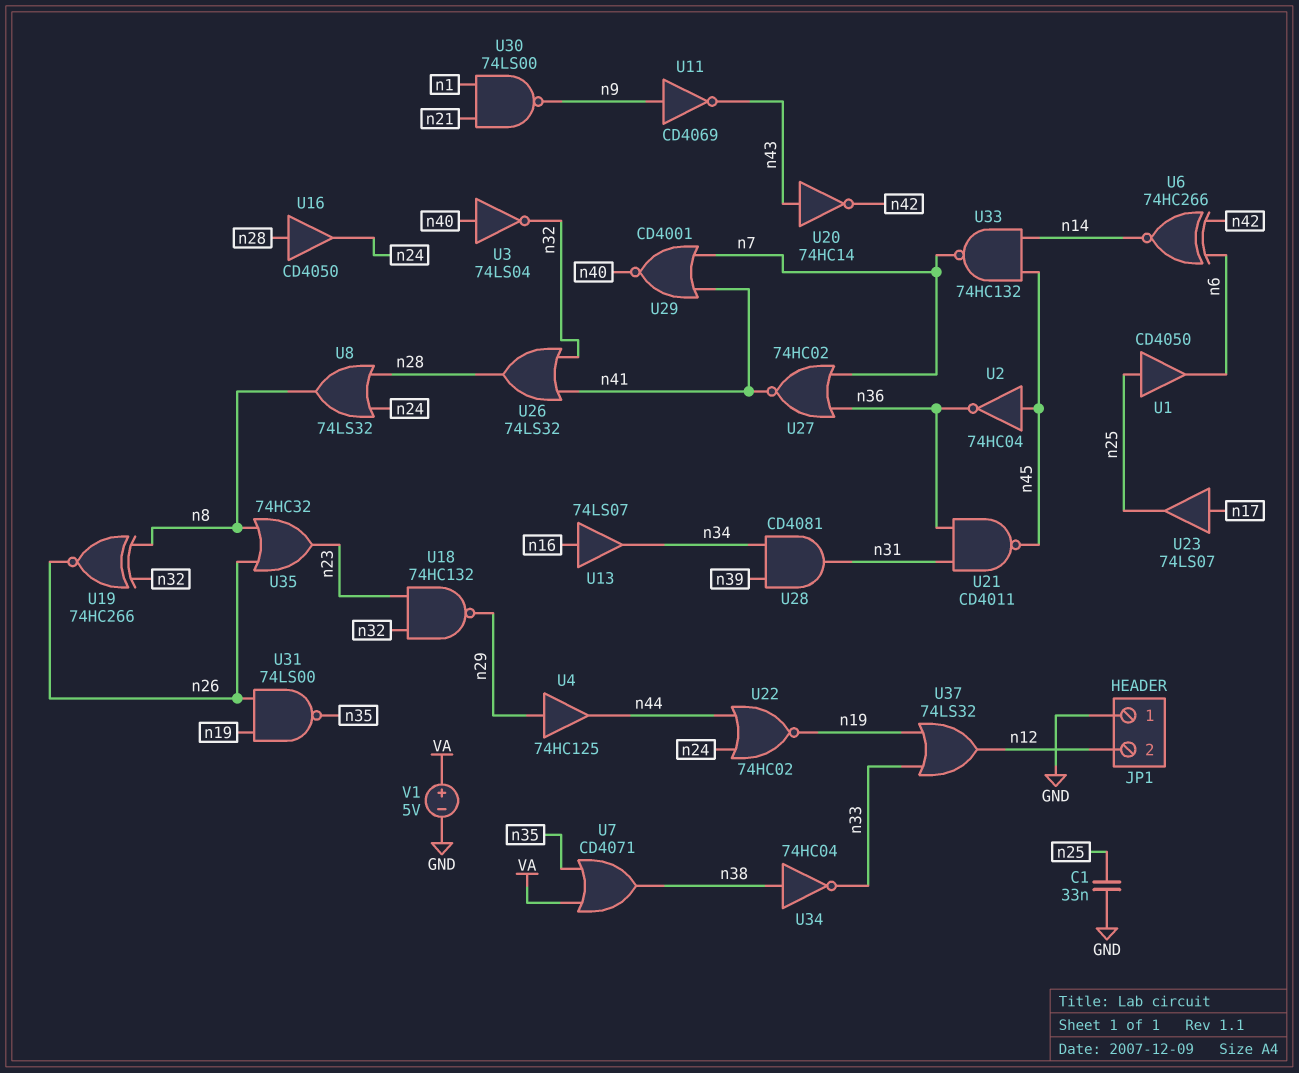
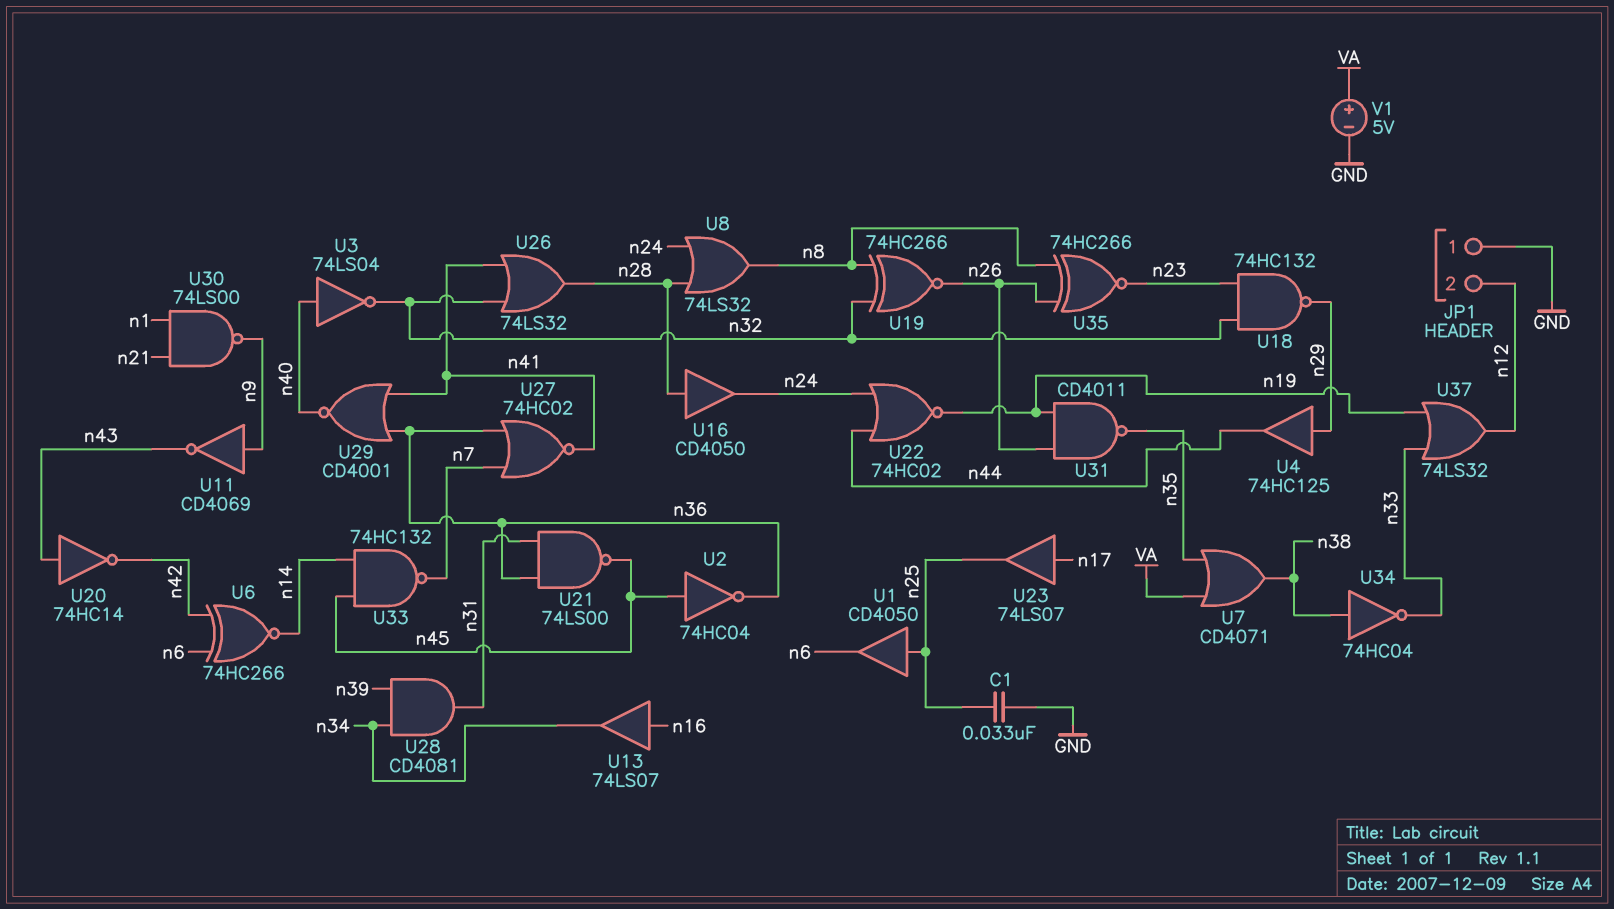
U21: NAND CD4011 (in n31, in n36, out n45) -> NAND 74LS00 (in n31, in n36, out n45)
U29: NOR CD4001 (in n7, in n41, out n40) -> NOR CD4001 (in n36, in n41, out n40)
U31: NAND 74LS00 (in n19, in n26, out n35) -> NAND CD4011 (in n19, in n26, out n35)
U35: OR 74HC32 (in n8, in n26, out n23) -> XNOR 74HC266 (in n8, in n26, out n23)

